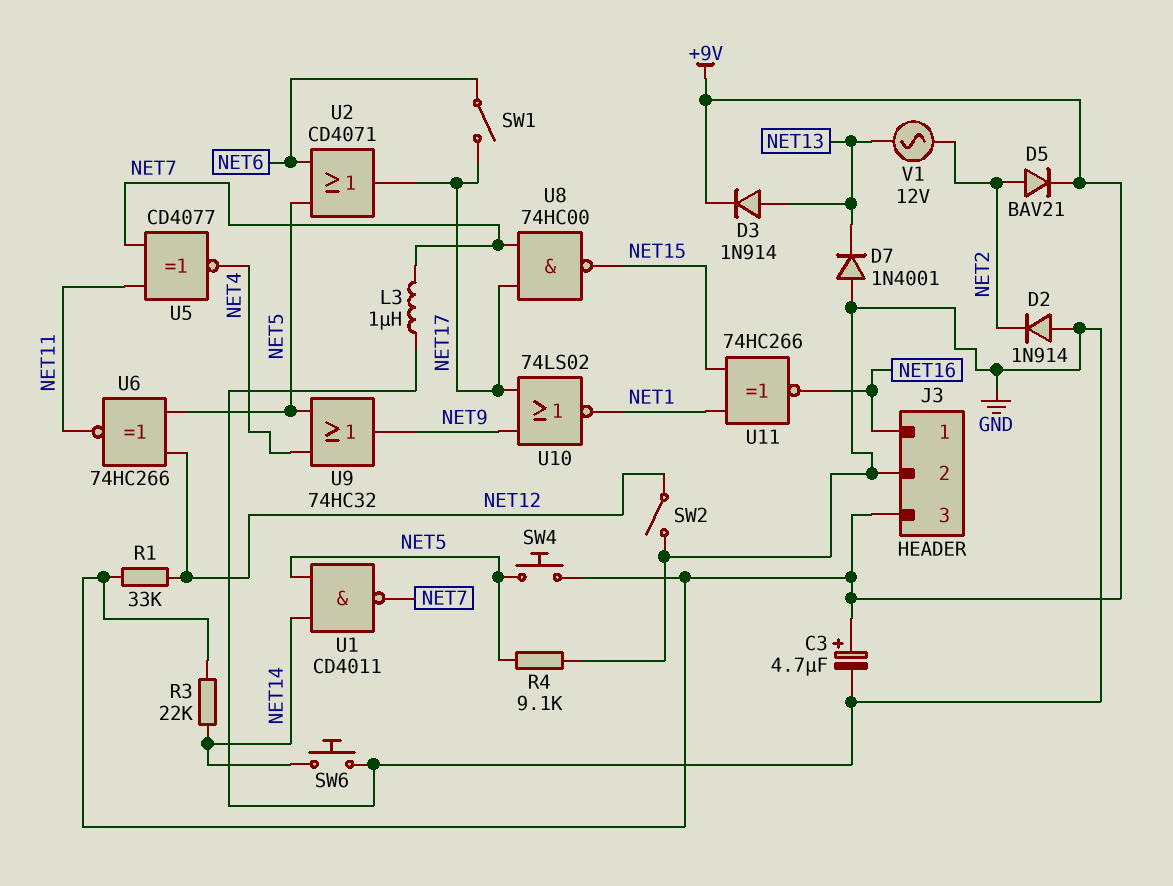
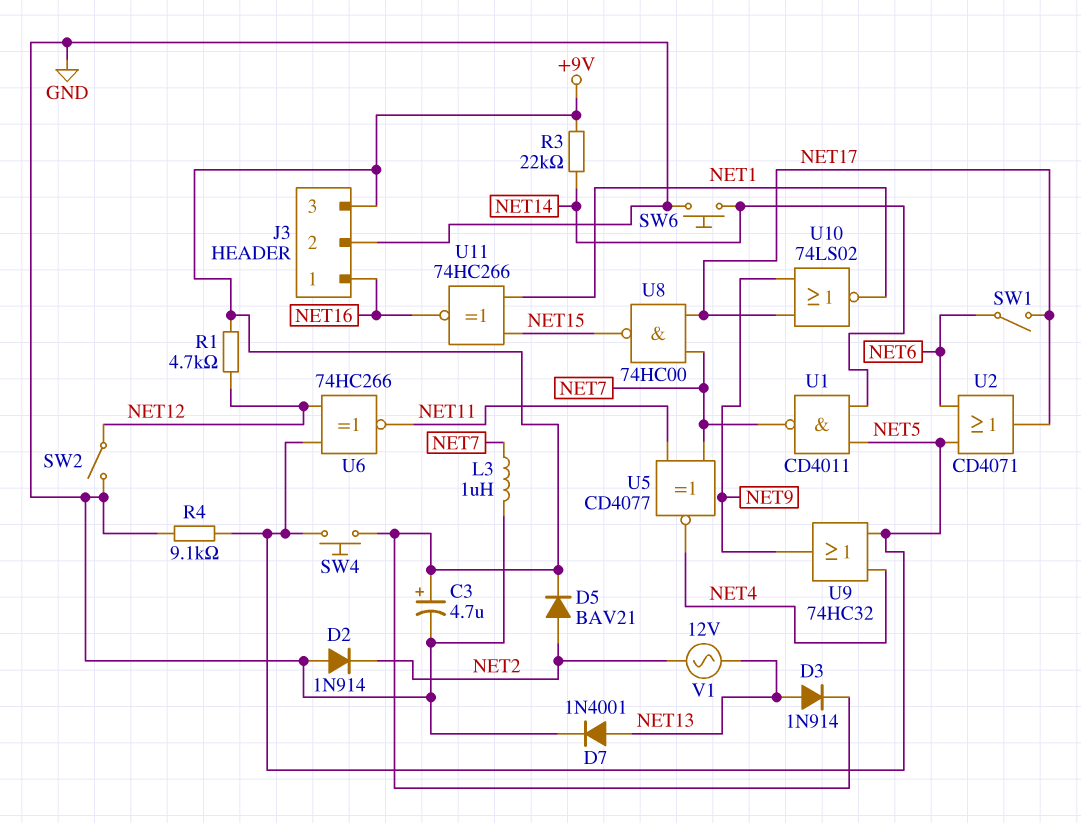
D7: diode 1N4001 (A GND, K NET13) -> diode 1N4001 (A NET13, K GND)
R1: 33k (+9V, NET12) -> 4.7k (+9V, NET12)

